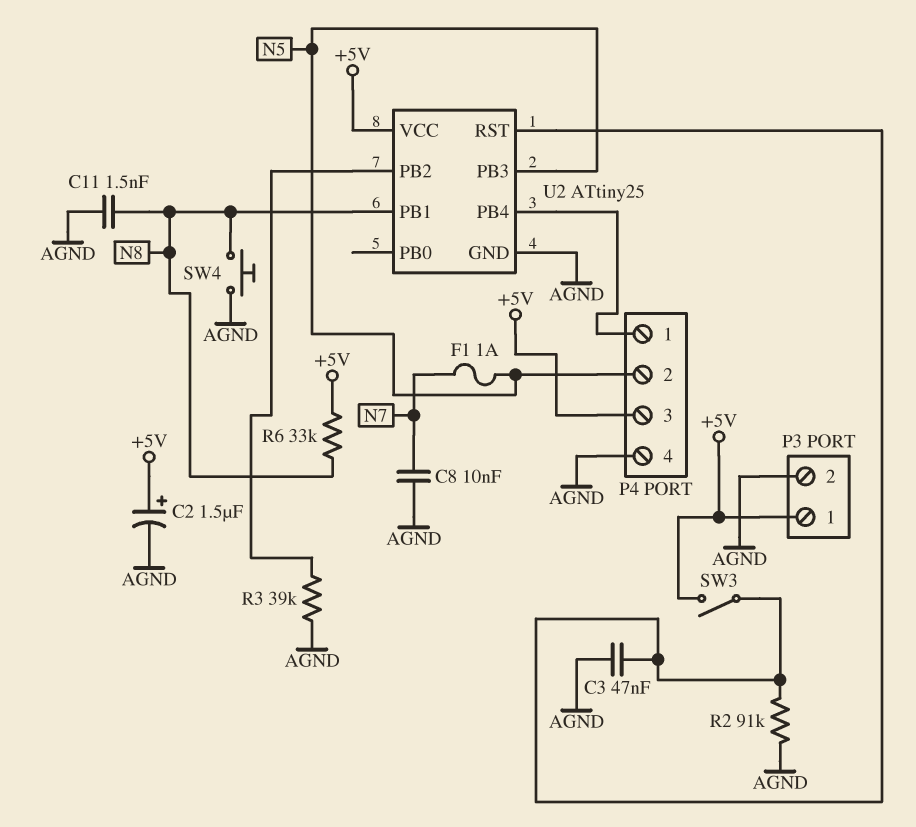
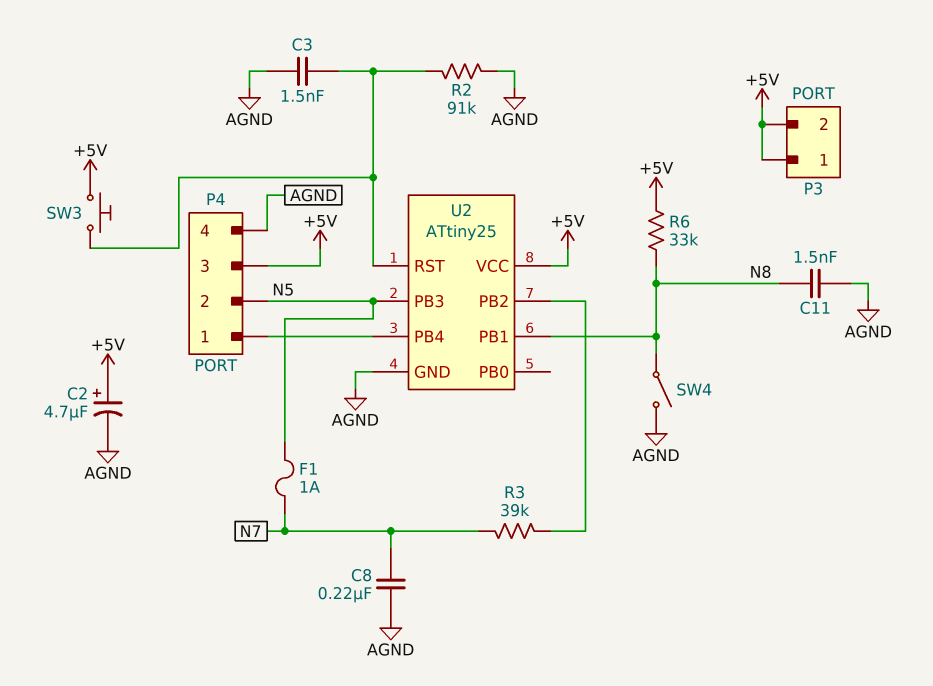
C2: 1.5uF (plus +5V, minus AGND) -> 4.7uF (plus +5V, minus AGND)
C3: 47nF (AGND, U2/RST) -> 1.5nF (AGND, U2/RST)
C8: 10nF (AGND, N7) -> 220nF (AGND, N7)
P3 pin 2: AGND -> +5V
R3: 39k (AGND, U2/PB2) -> 39k (N7, U2/PB2)
SW3: switch (+5V, U2/RST) -> button (+5V, U2/RST)
SW4: button (AGND, N8) -> switch (AGND, N8)

